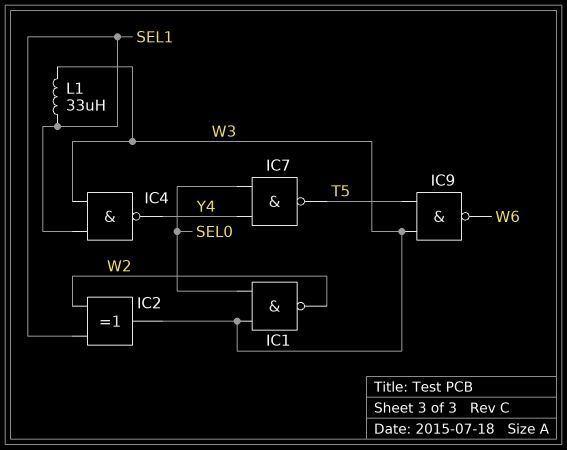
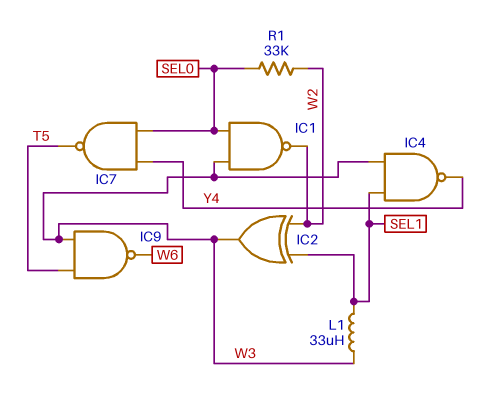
R1: none -> 33k (SEL0, W2)

